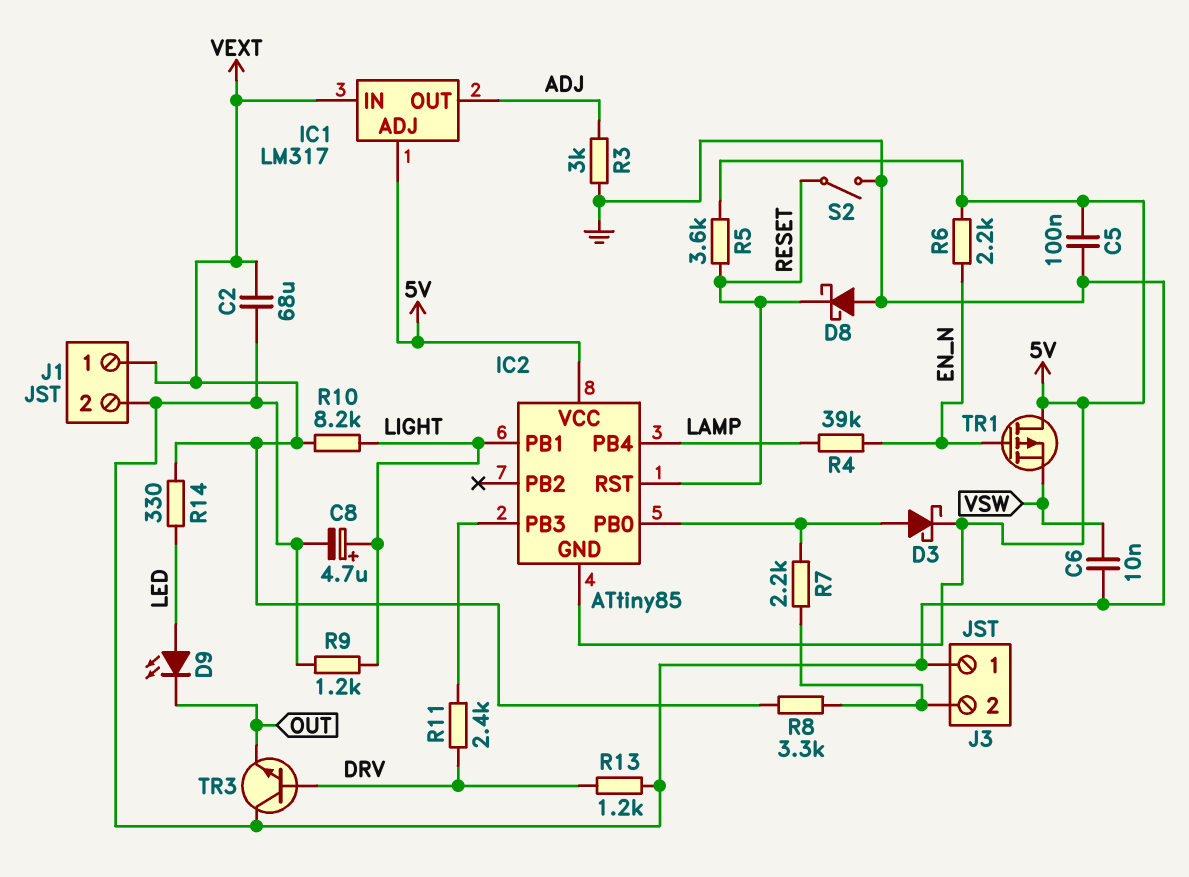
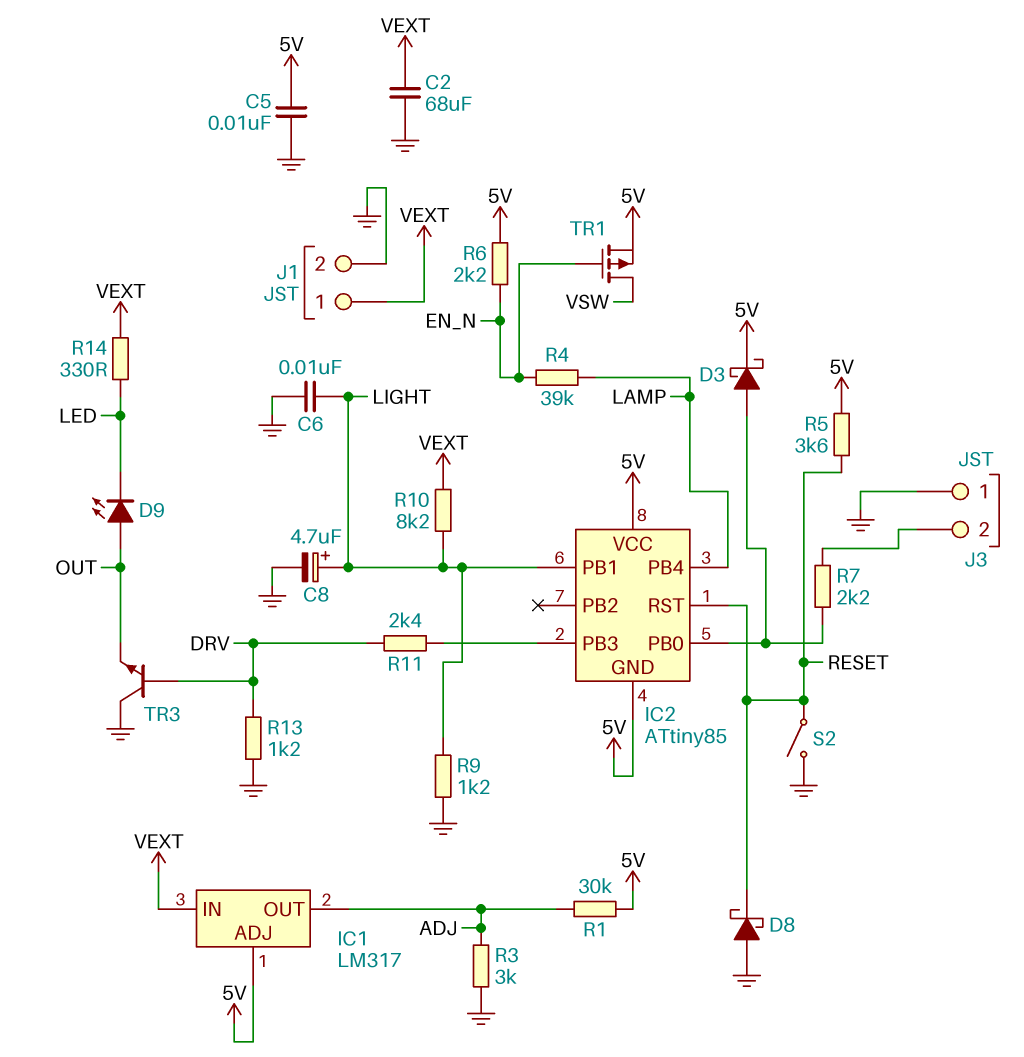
C5: 100nF (5V, GND) -> 10nF (5V, GND)
C6: 10nF (GND, VSW) -> 10nF (GND, LIGHT)
D9: LED (A LED, K OUT) -> LED (A OUT, K LED)
R1: none -> 30k (5V, ADJ)
R8: 3.3k (J3/2, VEXT) -> none
TR1: PMOS (G EN_N, D 5V, S VSW) -> PMOS (G EN_N, D VSW, S 5V)

